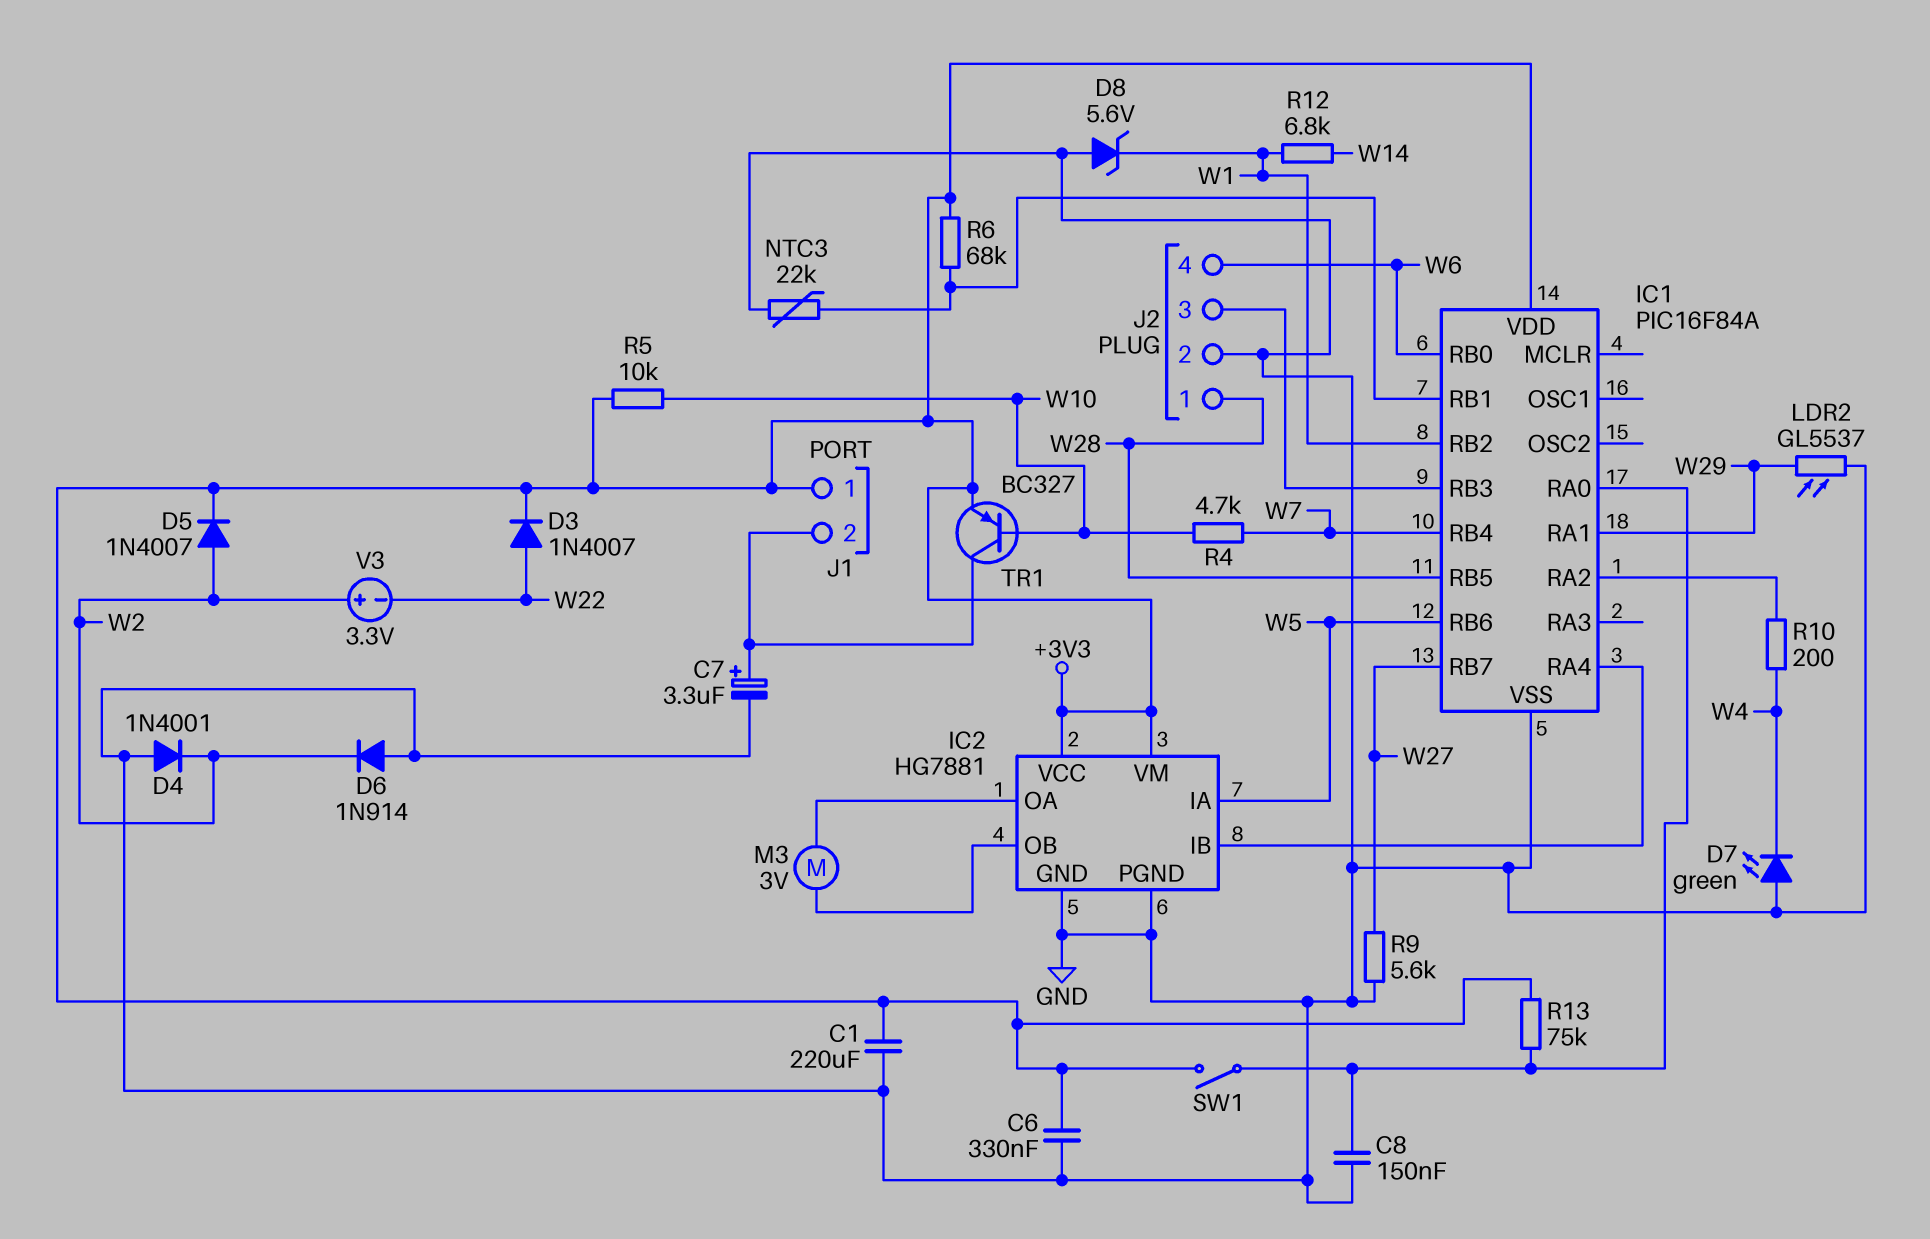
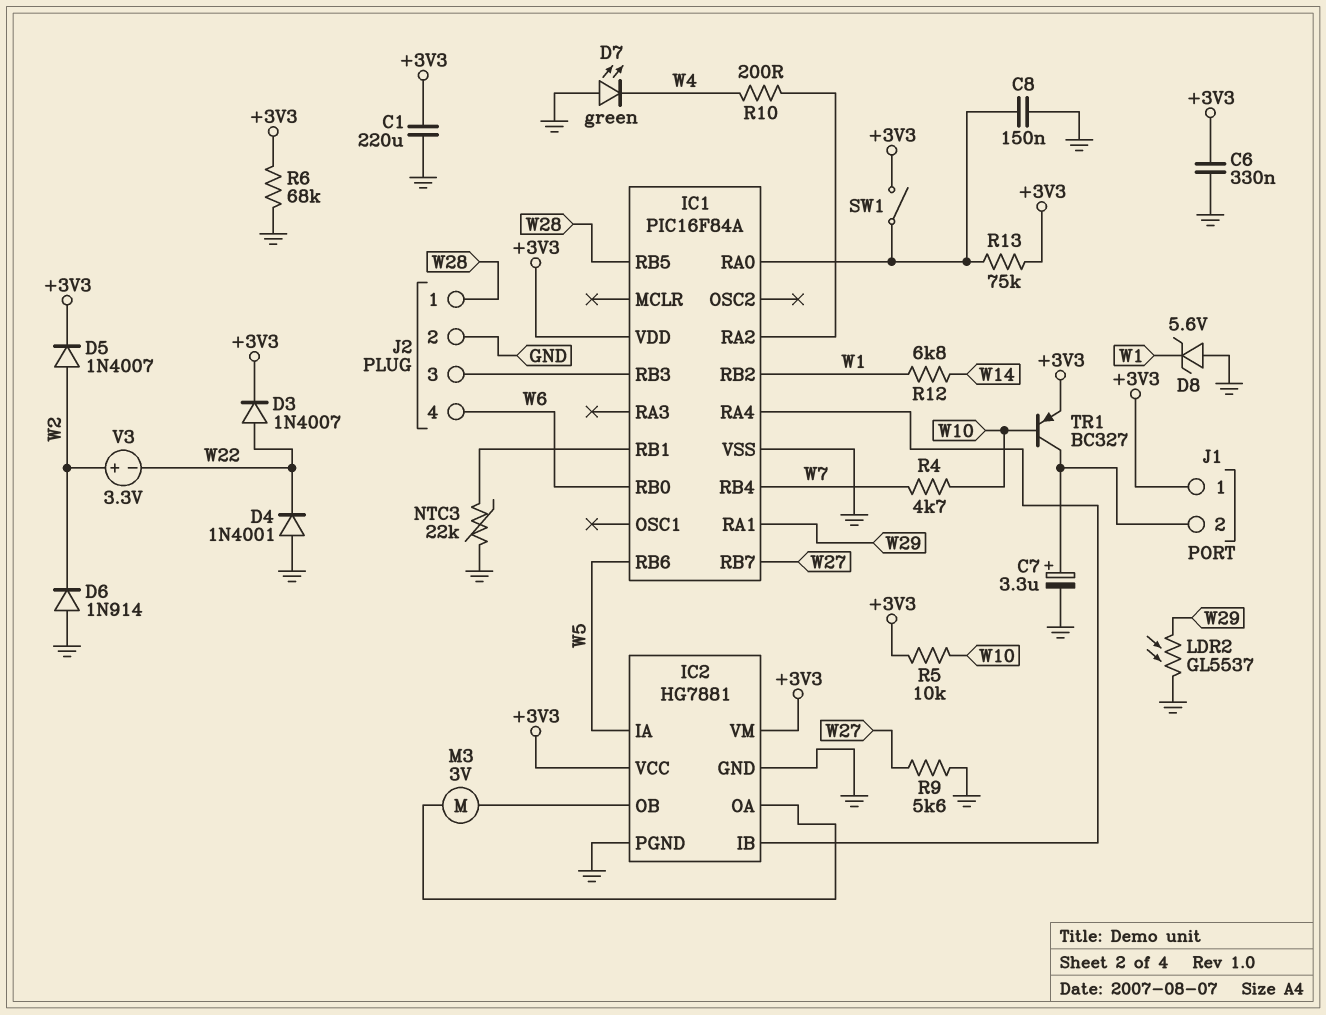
D4: diode 1N4001 (A GND, K W2) -> diode 1N4001 (A GND, K W22)
R6: 68k (+3V3, IC1/RB1) -> 68k (+3V3, GND)

